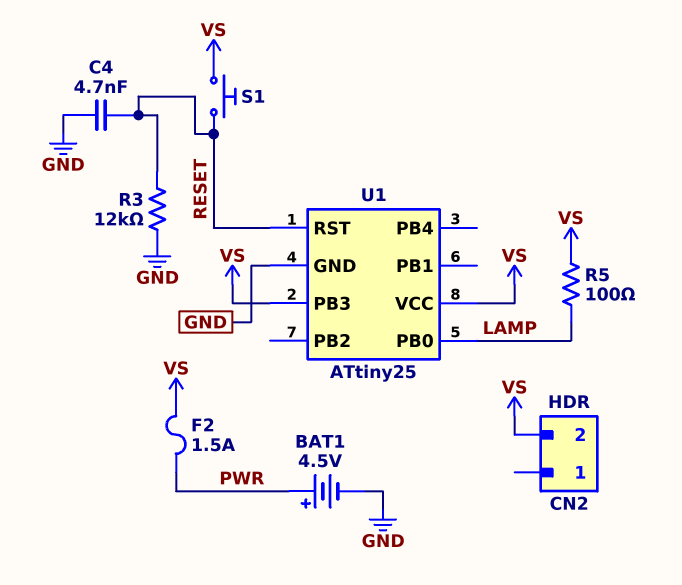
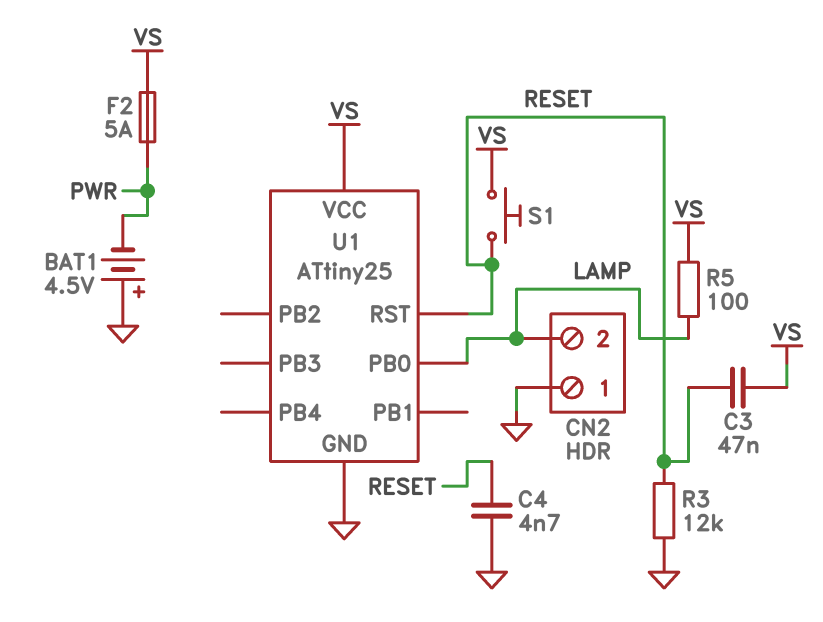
BAT1: 4.5V (plus PWR, minus GND) -> 4.5V (plus GND, minus PWR)
C3: none -> 47nF (RESET, VS)
CN2 pin 1: none -> GND
CN2 pin 2: VS -> LAMP
F2: 1.5A (PWR, VS) -> 5A (PWR, VS)
U1 pin PB3: VS -> none

